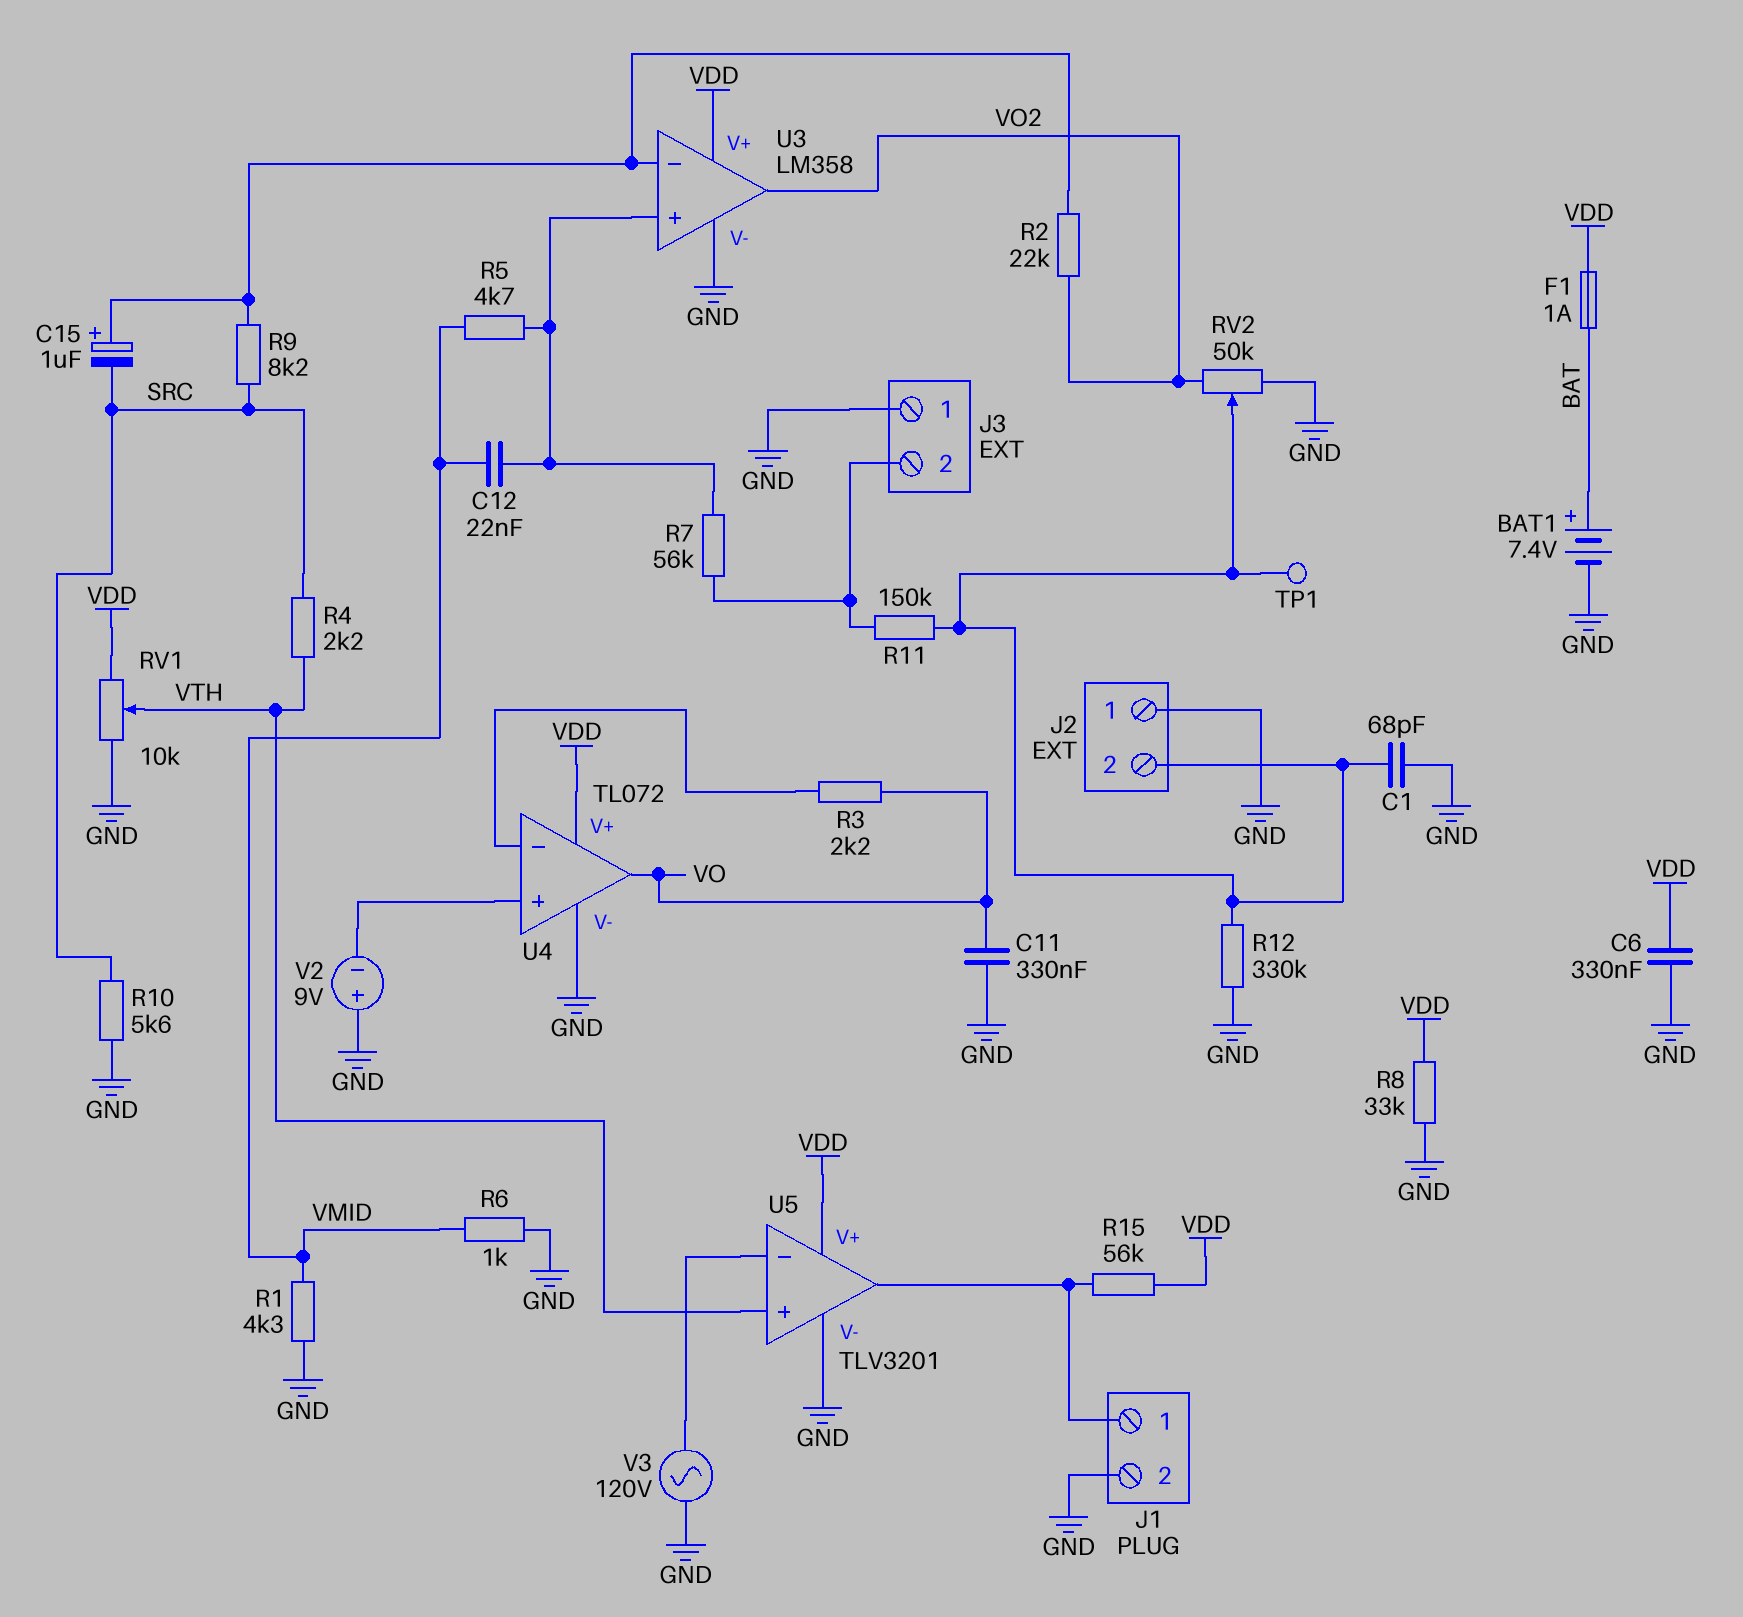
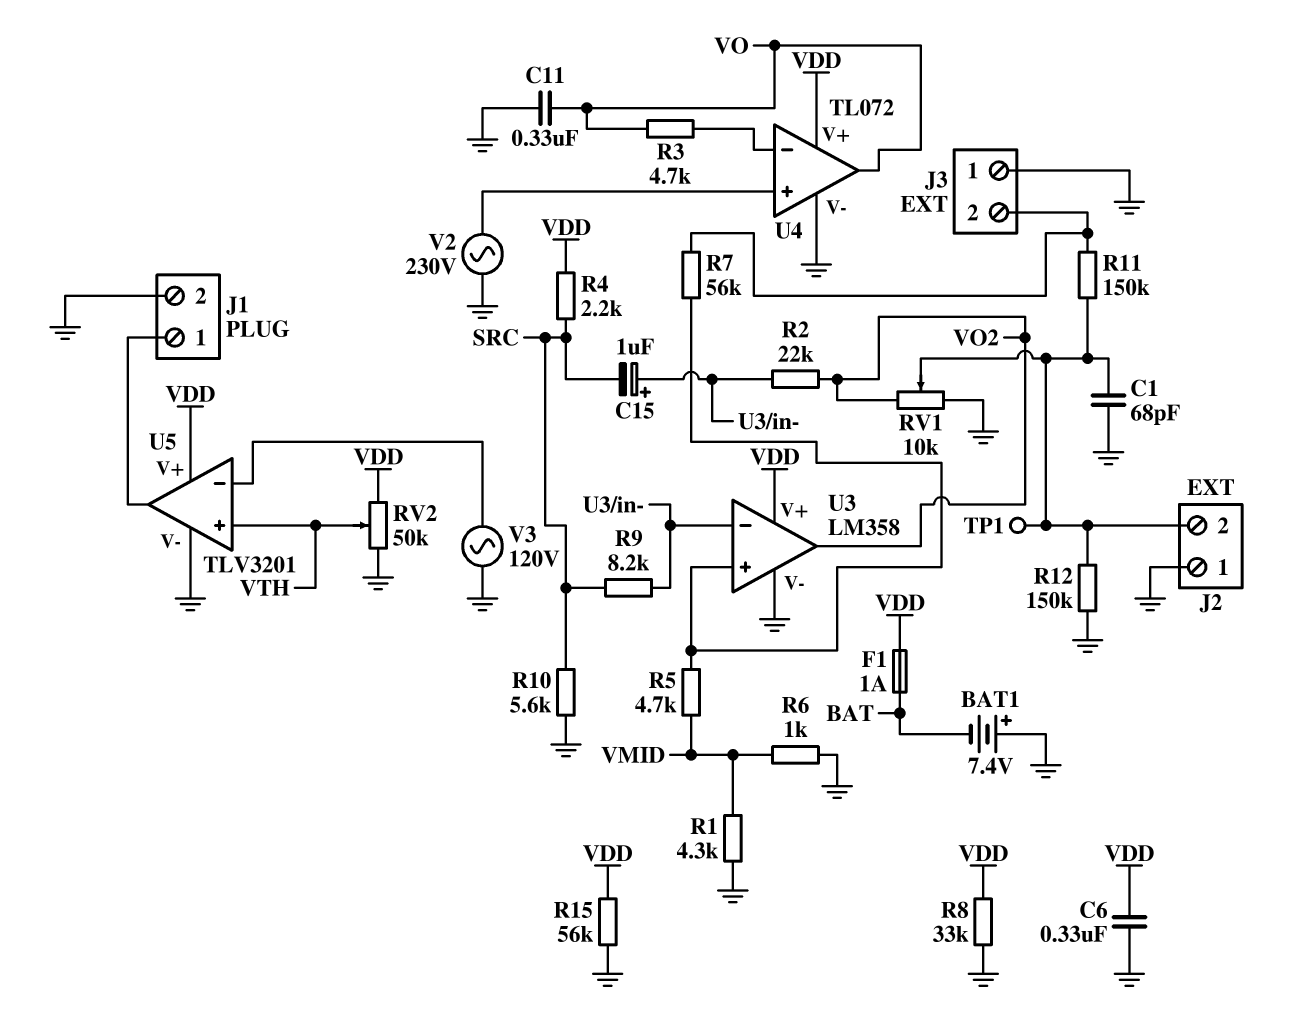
BAT1: 7.4V (plus BAT, minus GND) -> 7.4V (plus GND, minus BAT)
C12: 22nF (U3/in+, VMID) -> none
R3: 2.2k (U4/in-, VO) -> 4.7k (U4/in-, VO)
R4: 2.2k (SRC, VTH) -> 2.2k (SRC, VDD)
R12: 330k (GND, J2/2) -> 150k (GND, J2/2)
R15: 56k (J1/1, VDD) -> 56k (GND, VDD)
RV1: 10k (GND, VDD, wiper VTH) -> 10k (GND, VO2, wiper J2/2)
RV2: 50k (GND, VO2, wiper J2/2) -> 50k (GND, VDD, wiper VTH)
V2: 9V (plus GND, minus U4/in+) -> AC 230V (GND, U4/in+)

